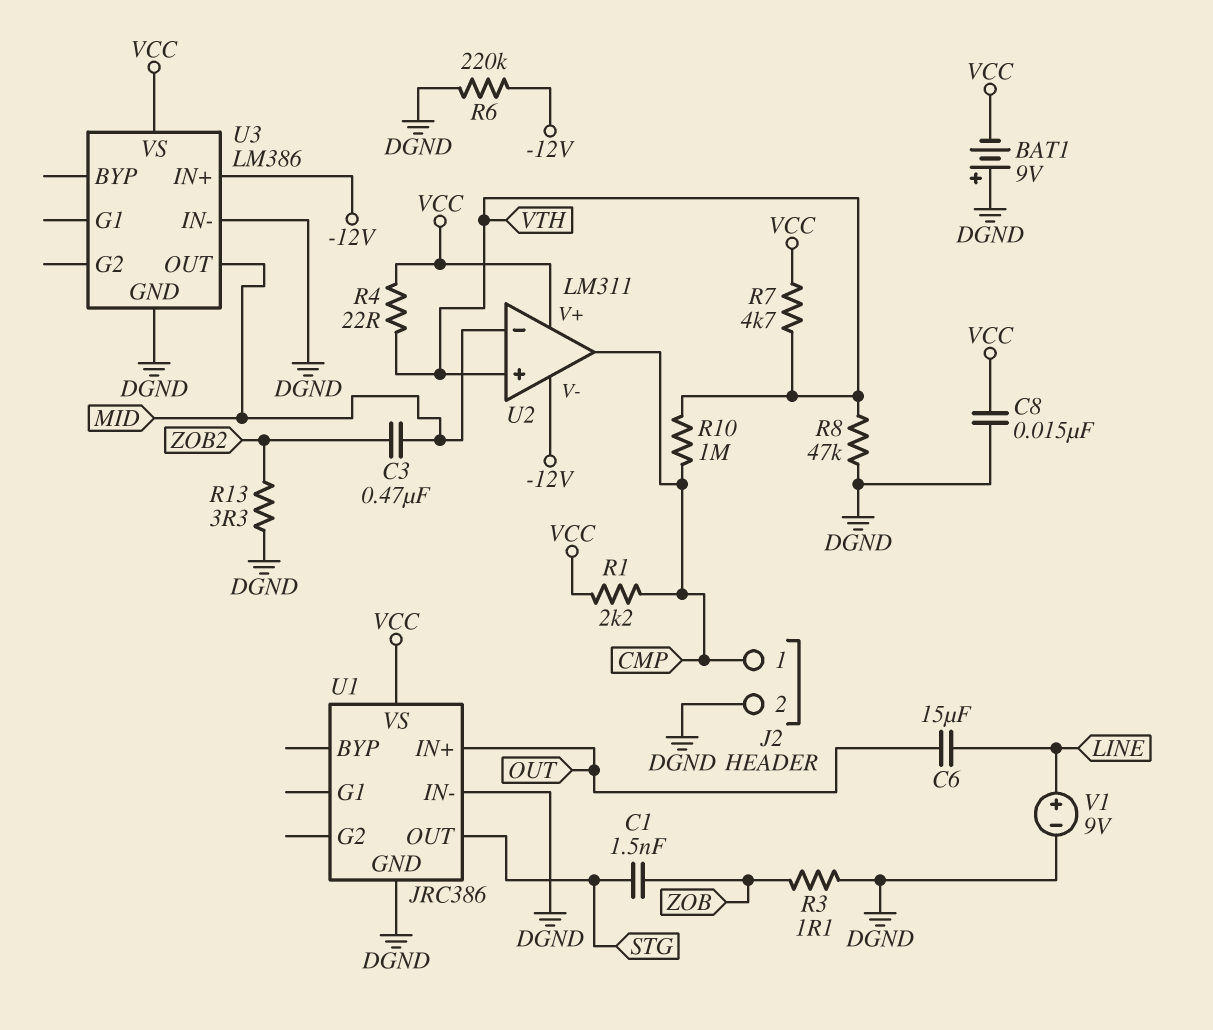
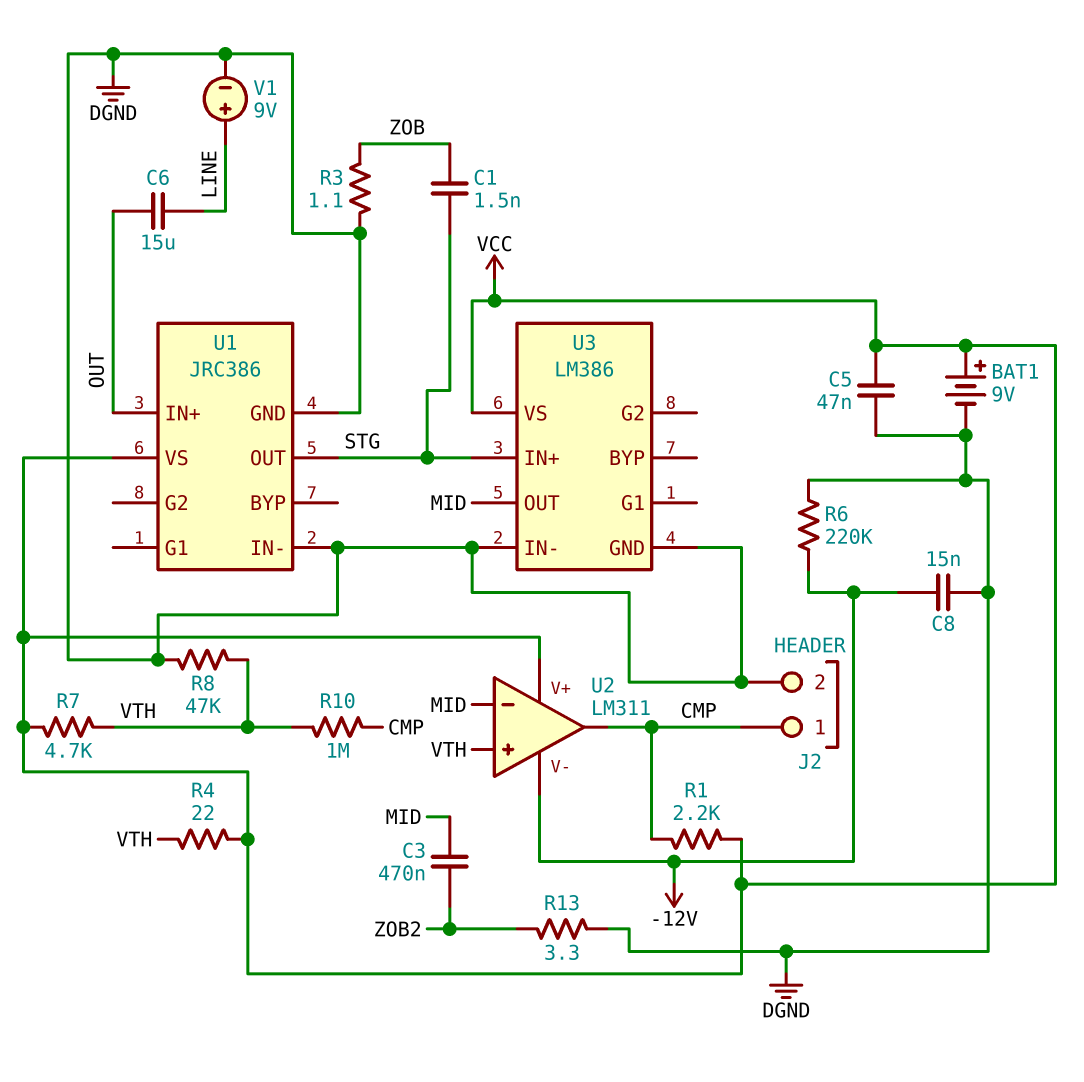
BAT1: 9V (plus DGND, minus VCC) -> 9V (plus VCC, minus DGND)
C5: none -> 47nF (DGND, VCC)
C8: 15nF (DGND, VCC) -> 15nF (-12V, DGND)
U3 pin IN+: -12V -> STG

